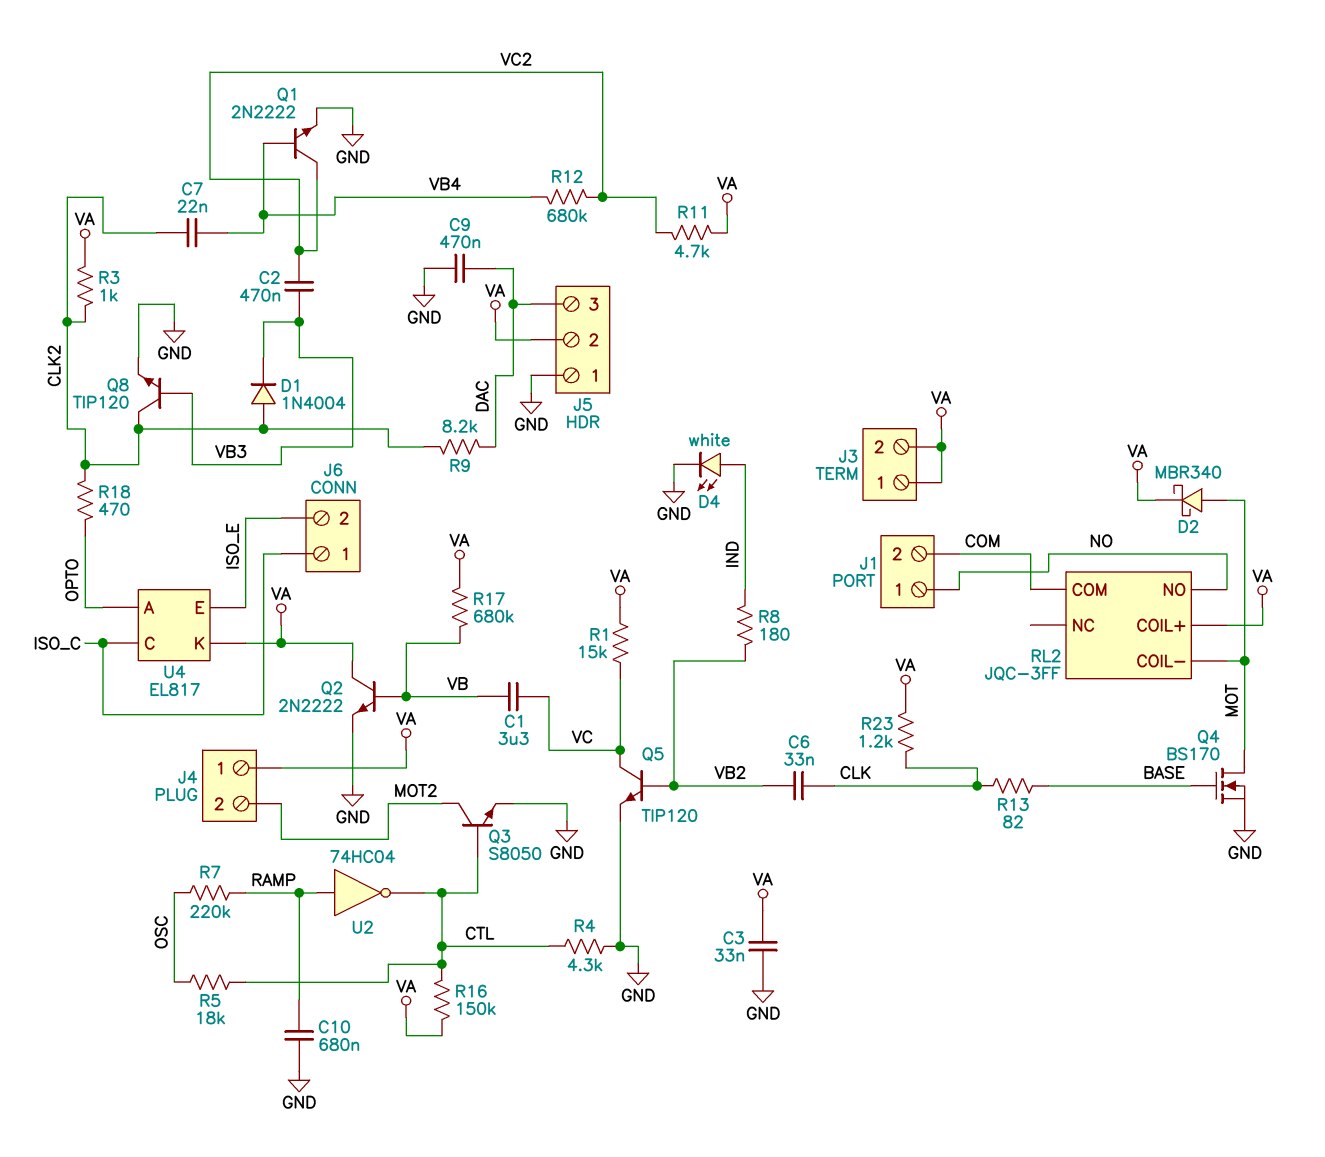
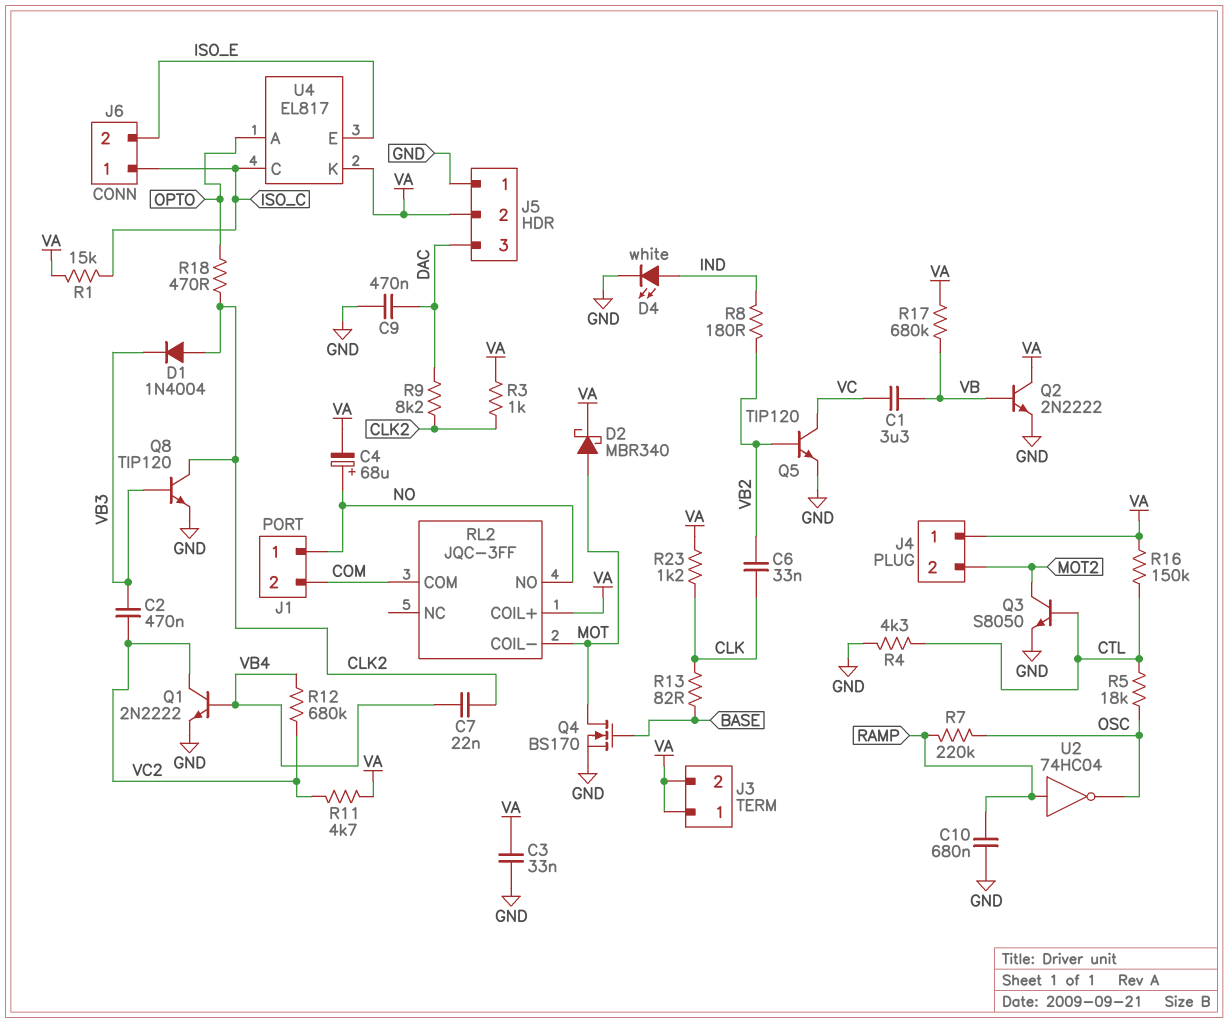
C4: none -> 68uF (plus NO, minus VA)
R1: 15k (VA, VC) -> 15k (ISO_C, VA)
U2: NOT 74HC04 (in RAMP, out CTL) -> NOT 74HC04 (in RAMP, out OSC)

